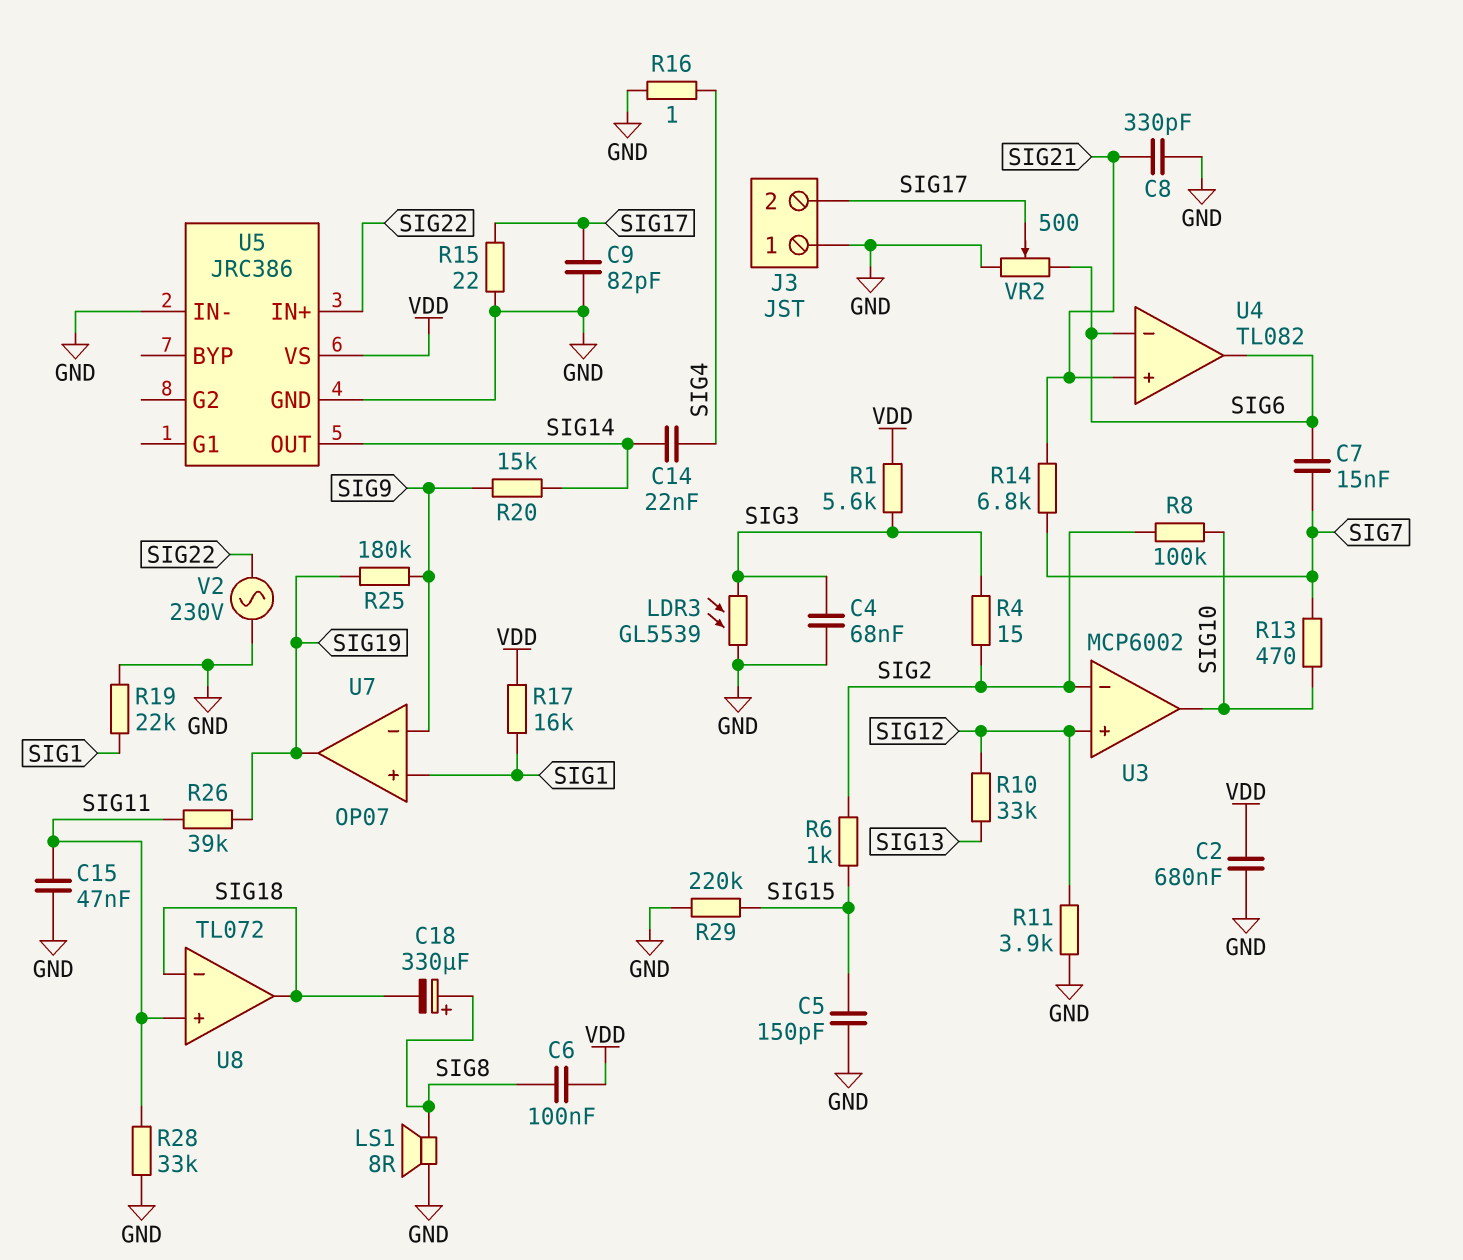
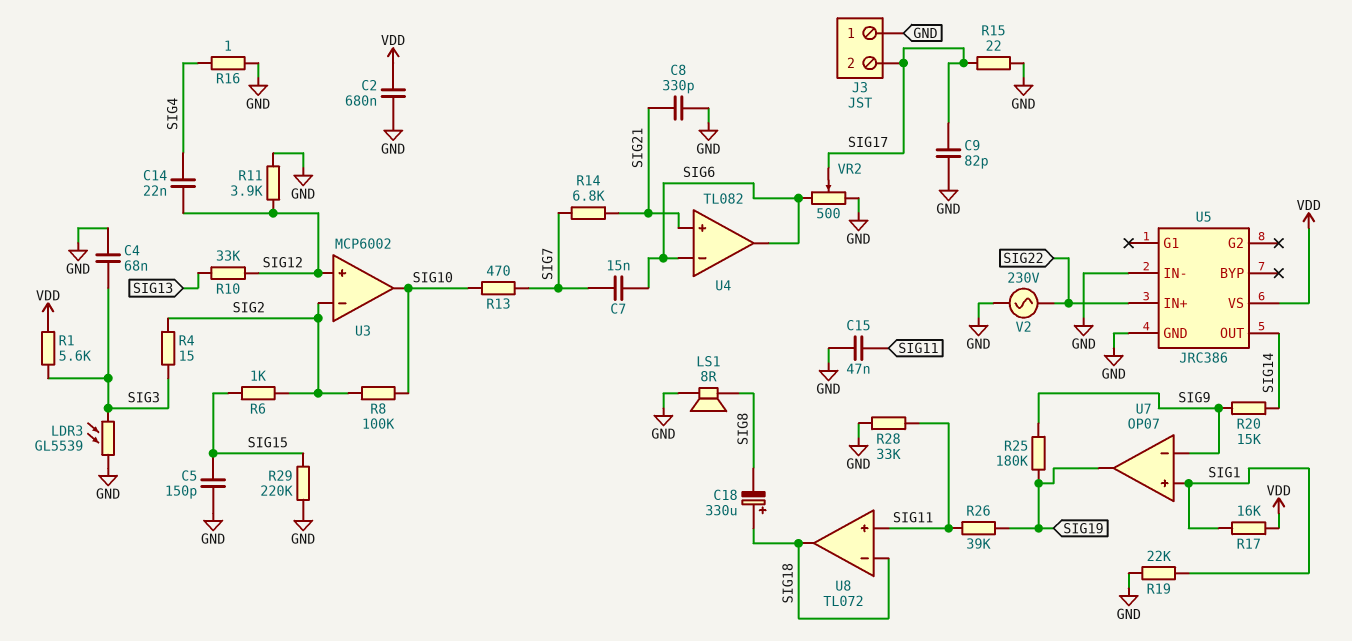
C6: 100nF (SIG8, VDD) -> none
C14: 22nF (SIG4, SIG14) -> 22nF (SIG4, SIG12)
C18: 330uF (plus SIG8, minus SIG18) -> 330uF (plus SIG18, minus SIG8)

